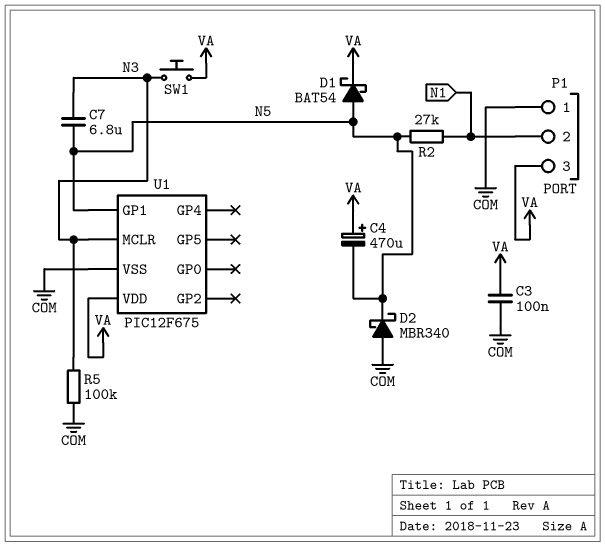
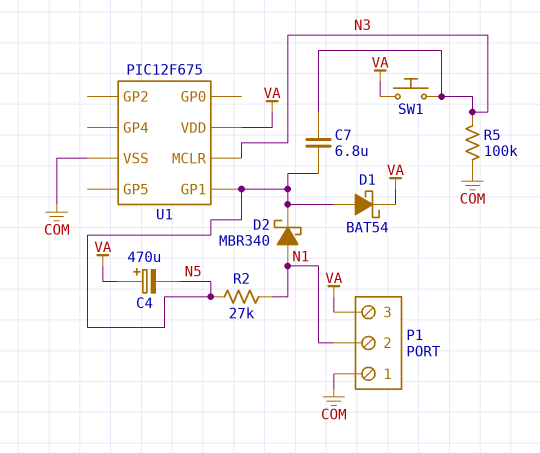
C3: 100nF (COM, VA) -> none
D2: schottky MBR340 (A COM, K N5) -> schottky MBR340 (A N1, K N5)

